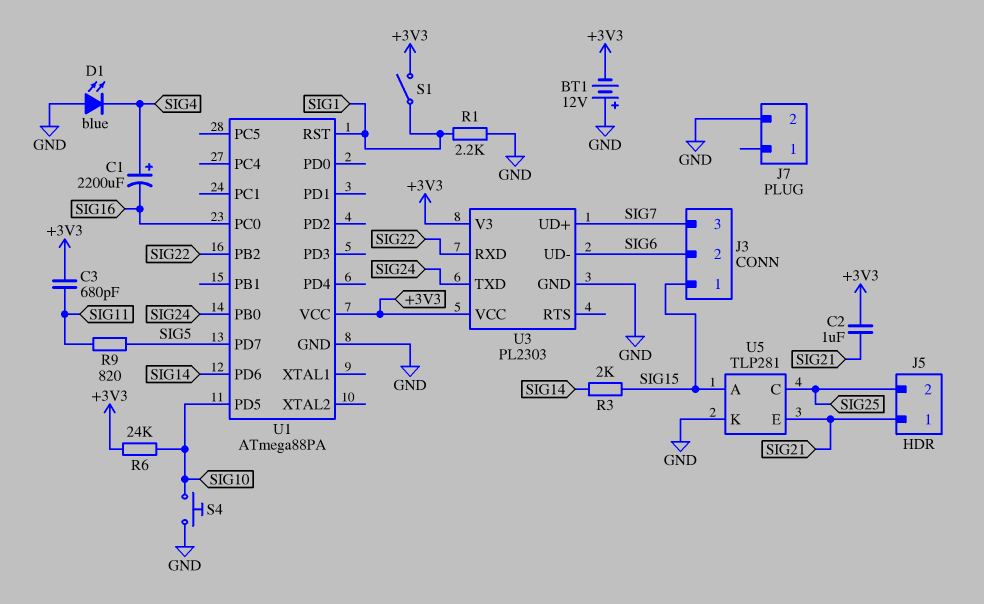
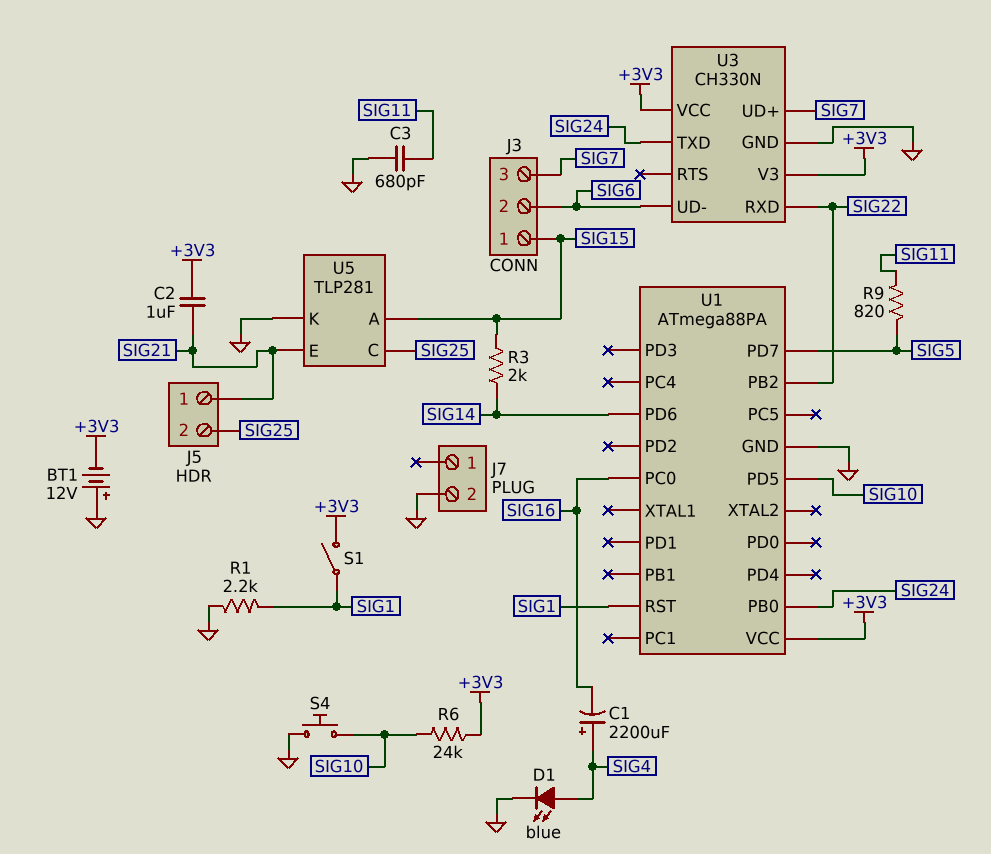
C3: 680pF (+3V3, SIG11) -> 680pF (GND, SIG11)
D1: LED blue (A GND, K SIG4) -> LED blue (A SIG4, K GND)
U3: PL2303 -> CH330N

